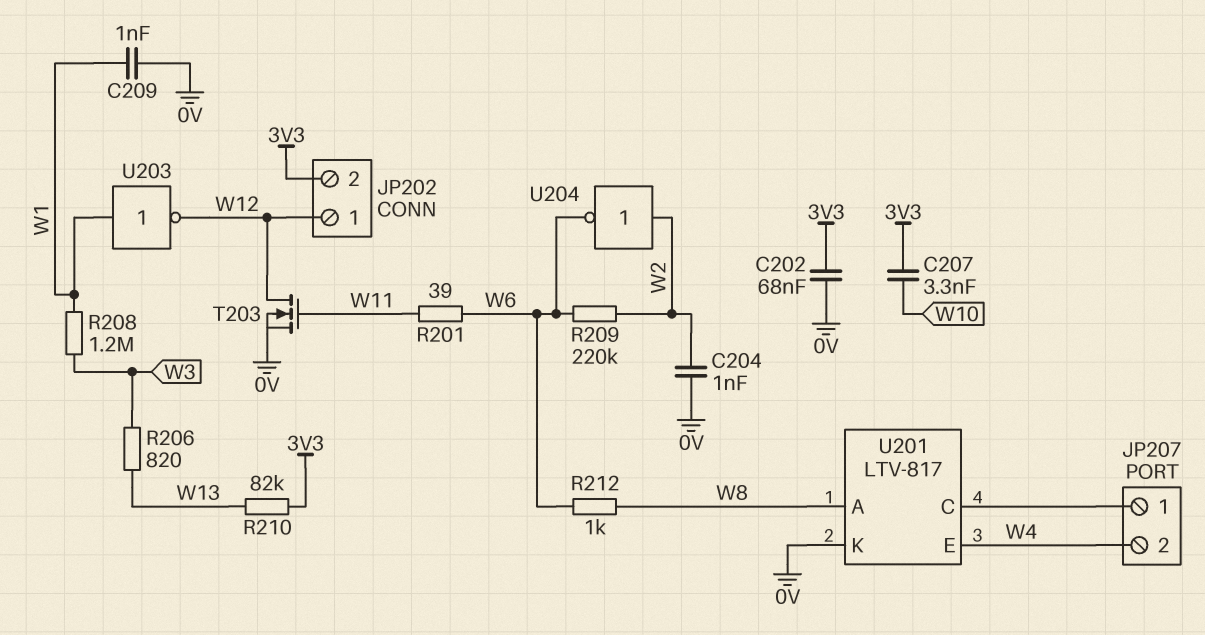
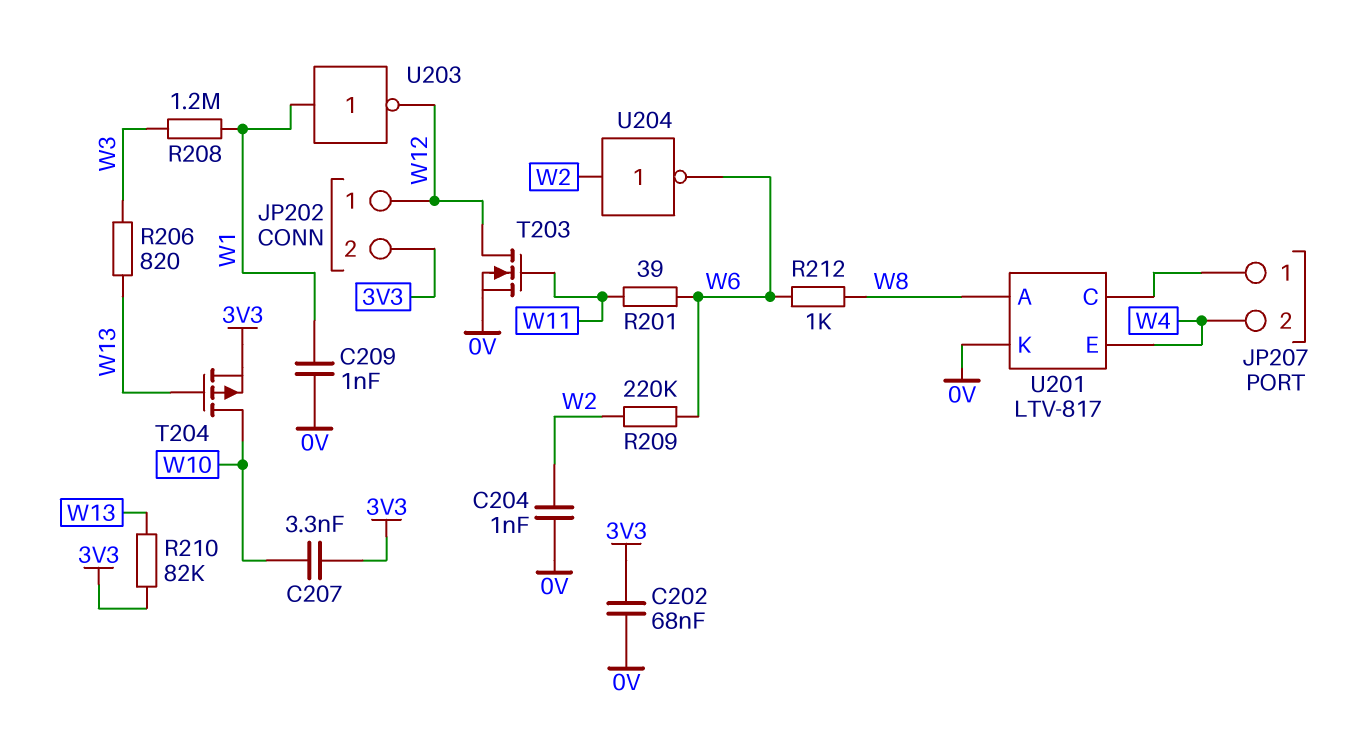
T204: none -> PMOS (G W13, D W10, S 3V3)

